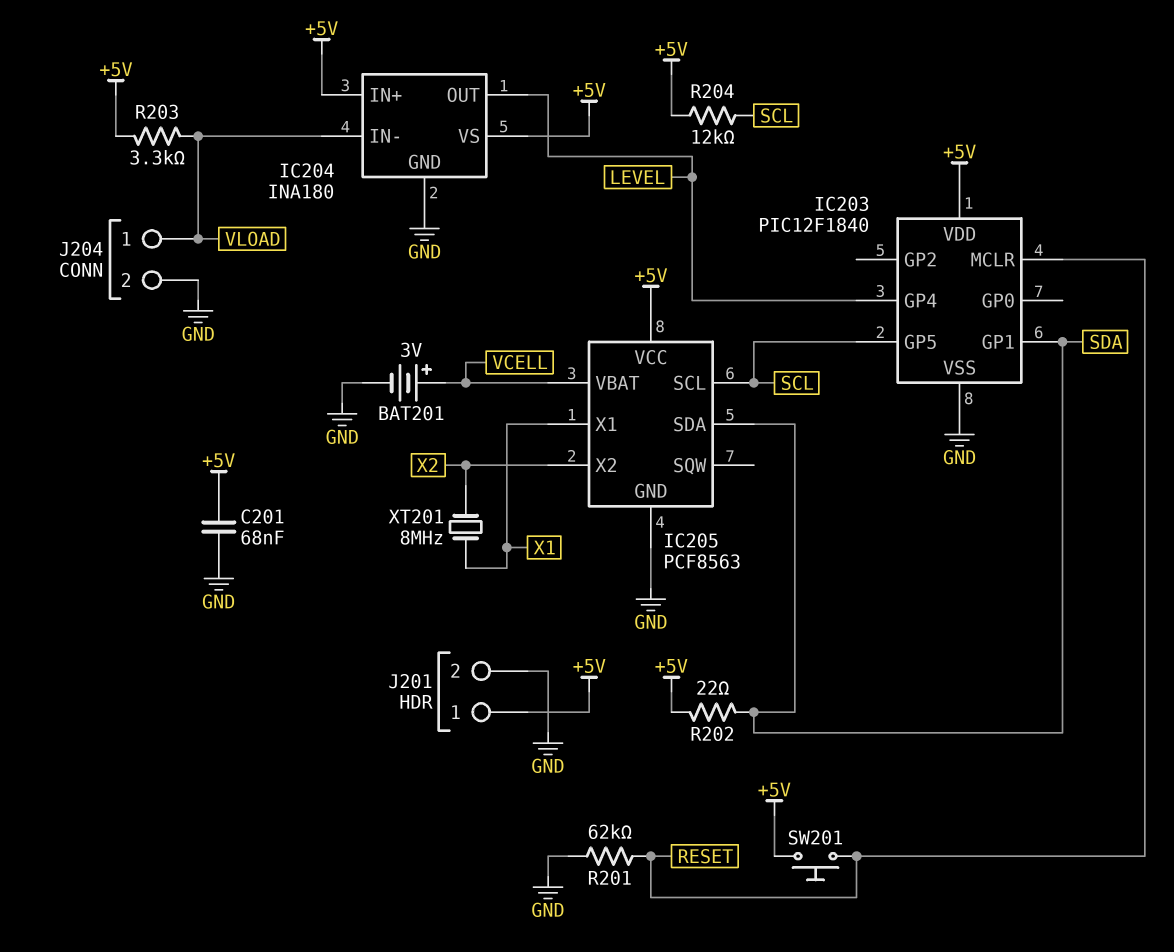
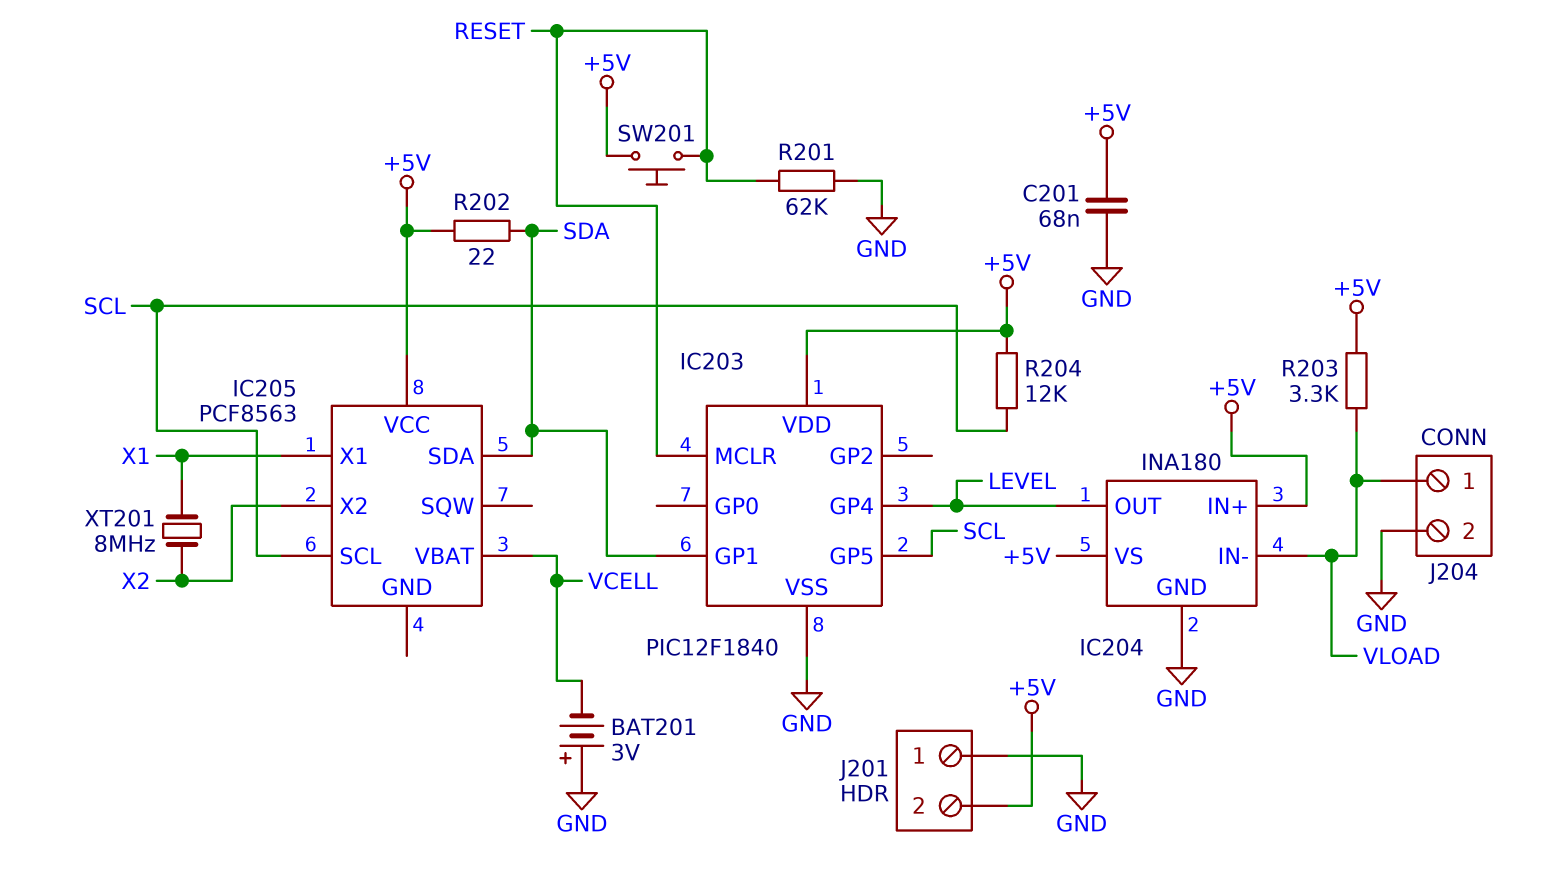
BAT201: 3V (plus VCELL, minus GND) -> 3V (plus GND, minus VCELL)
IC205 pin GND: GND -> none
J201 pin 1: +5V -> GND
J201 pin 2: GND -> +5V

